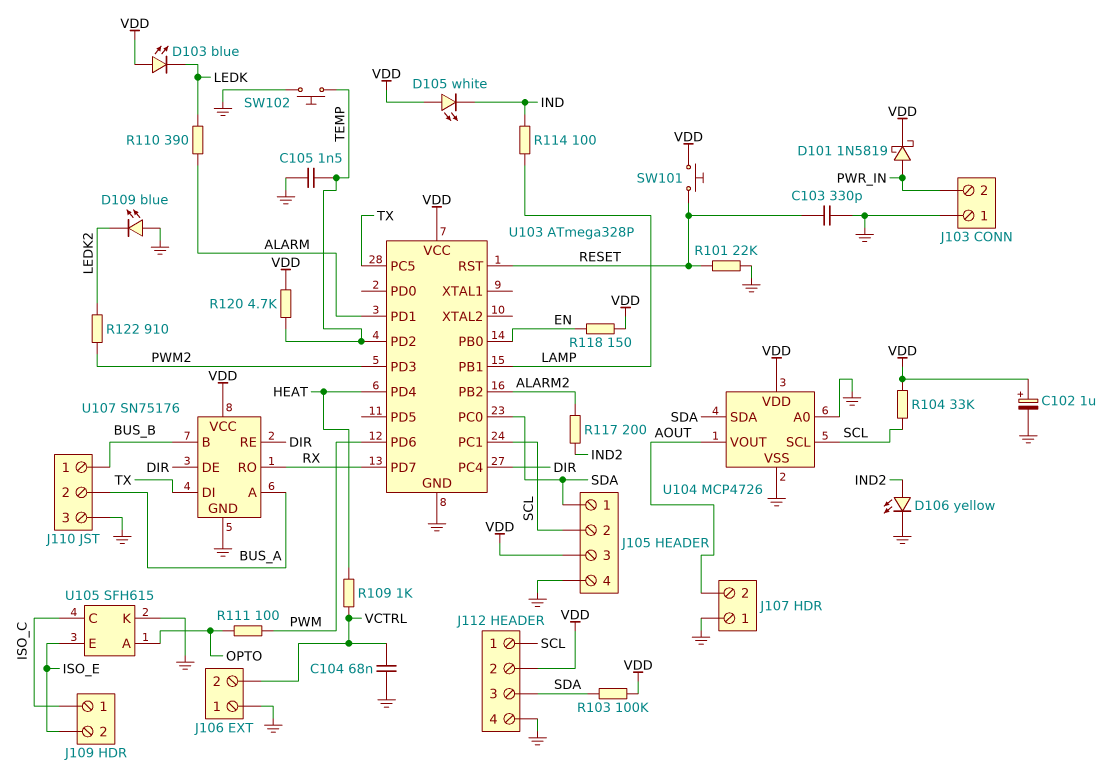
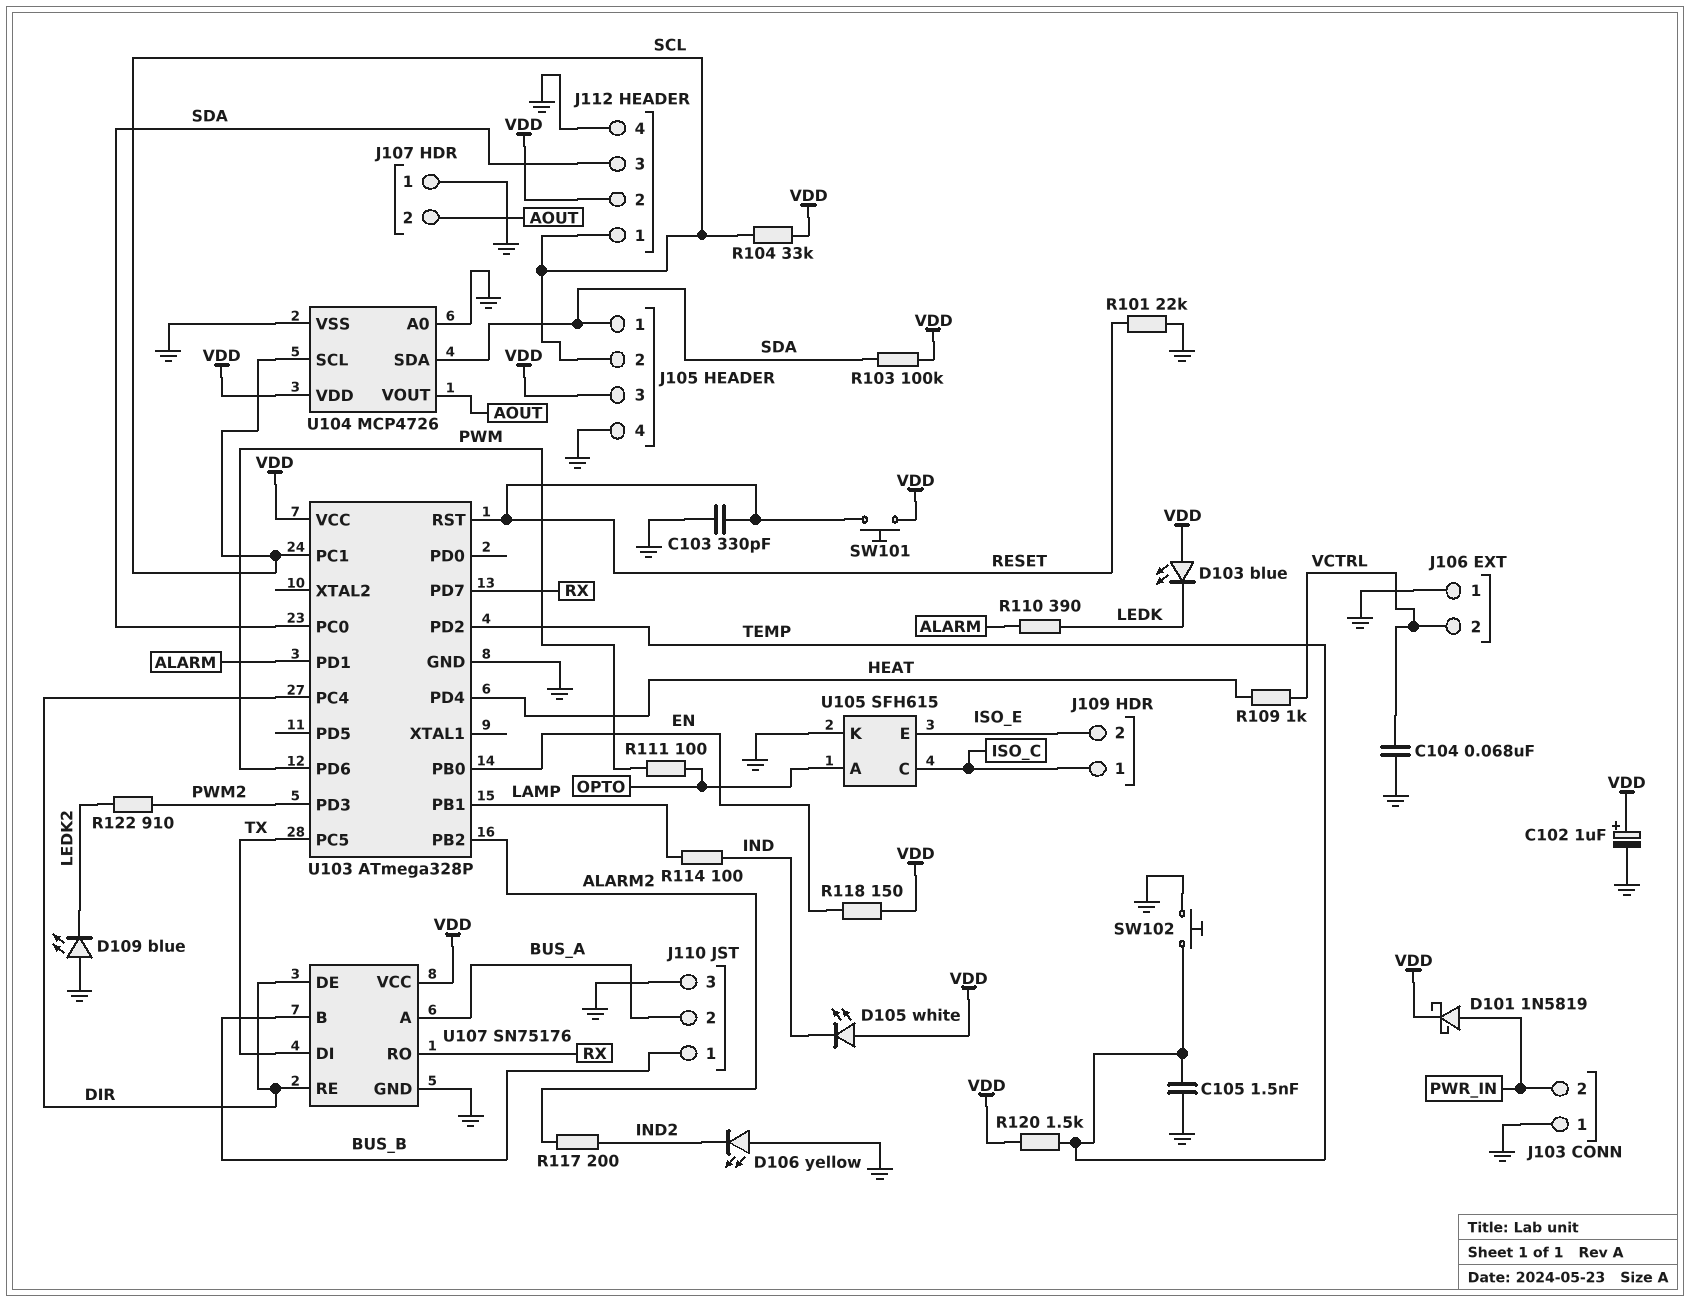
D106: LED yellow (A IND2, K GND) -> LED yellow (A GND, K IND2)
R120: 4.7k (TEMP, VDD) -> 1.5k (TEMP, VDD)

